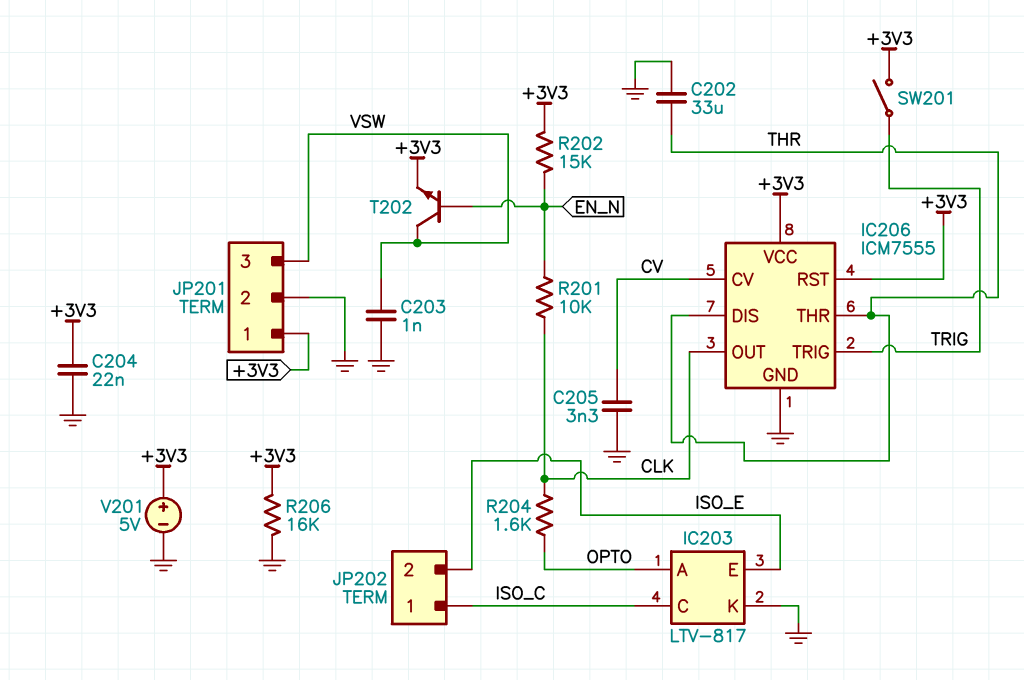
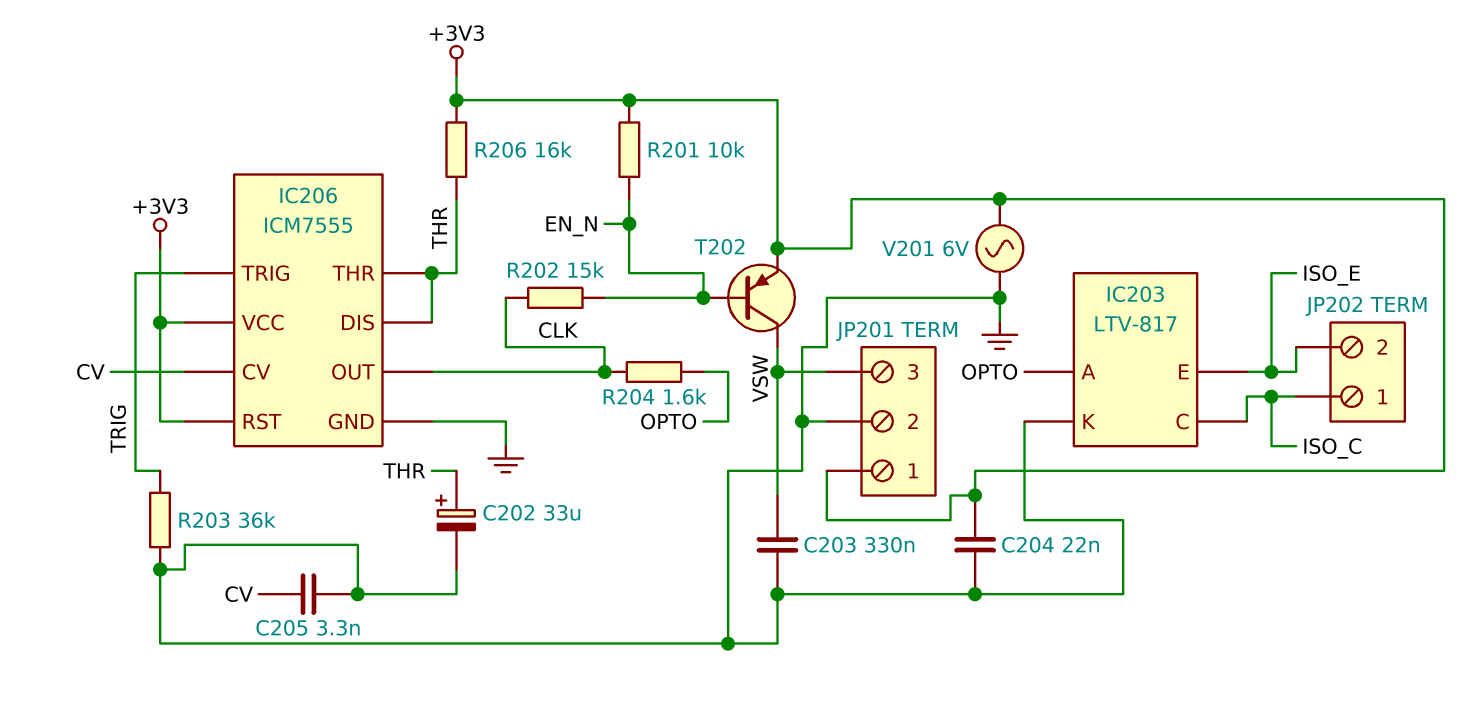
C202: 33uF (GND, THR) -> 33uF (plus THR, minus GND)
C203: 1nF (GND, VSW) -> 330nF (GND, VSW)
R201: 10k (CLK, EN_N) -> 10k (+3V3, EN_N)
R202: 15k (+3V3, EN_N) -> 15k (CLK, EN_N)
R203: none -> 36k (GND, TRIG)
R206: 16k (+3V3, GND) -> 16k (+3V3, THR)
SW201: switch (+3V3, TRIG) -> none
T202: NPN (B EN_N, C VSW, E +3V3) -> PNP (B EN_N, C VSW, E +3V3)
V201: 5V (plus +3V3, minus GND) -> AC 6V (+3V3, GND)

